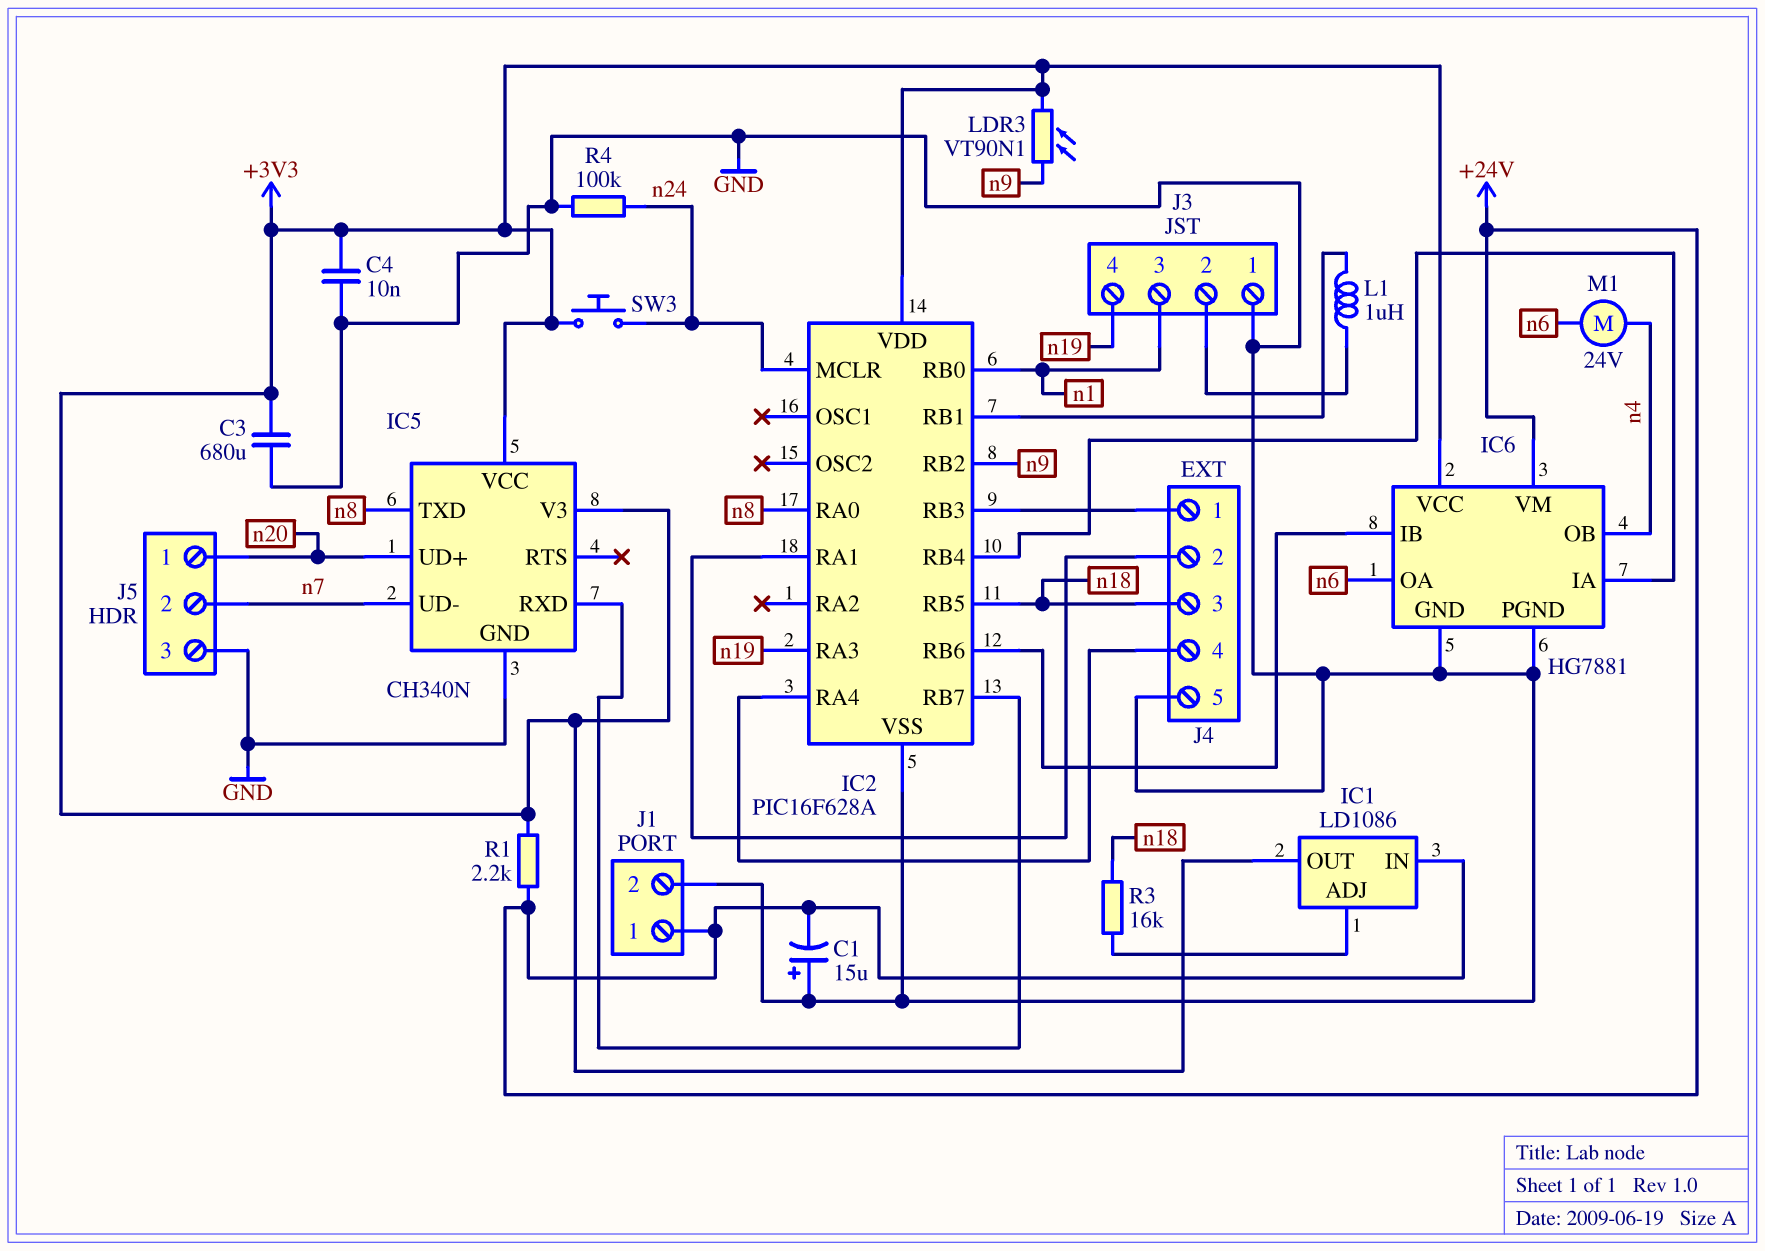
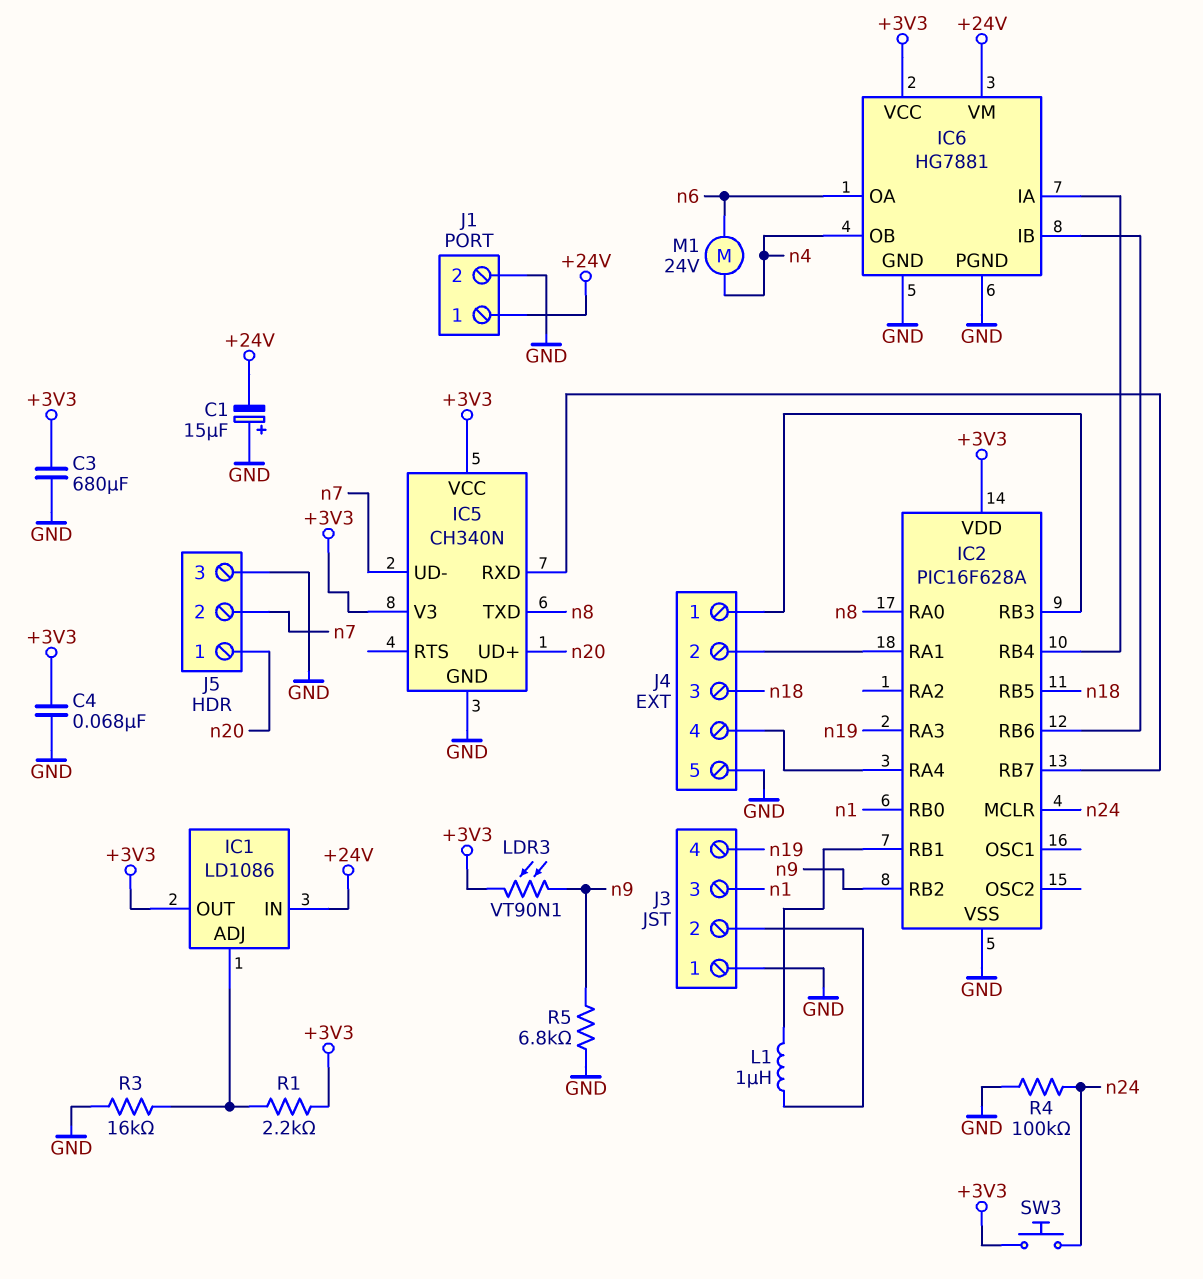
C4: 10nF (+3V3, GND) -> 68nF (+3V3, GND)
R1: 2.2k (+3V3, +24V) -> 2.2k (+3V3, IC1/ADJ)
R3: 16k (IC1/ADJ, n18) -> 16k (GND, IC1/ADJ)
R5: none -> 6.8k (GND, n9)

